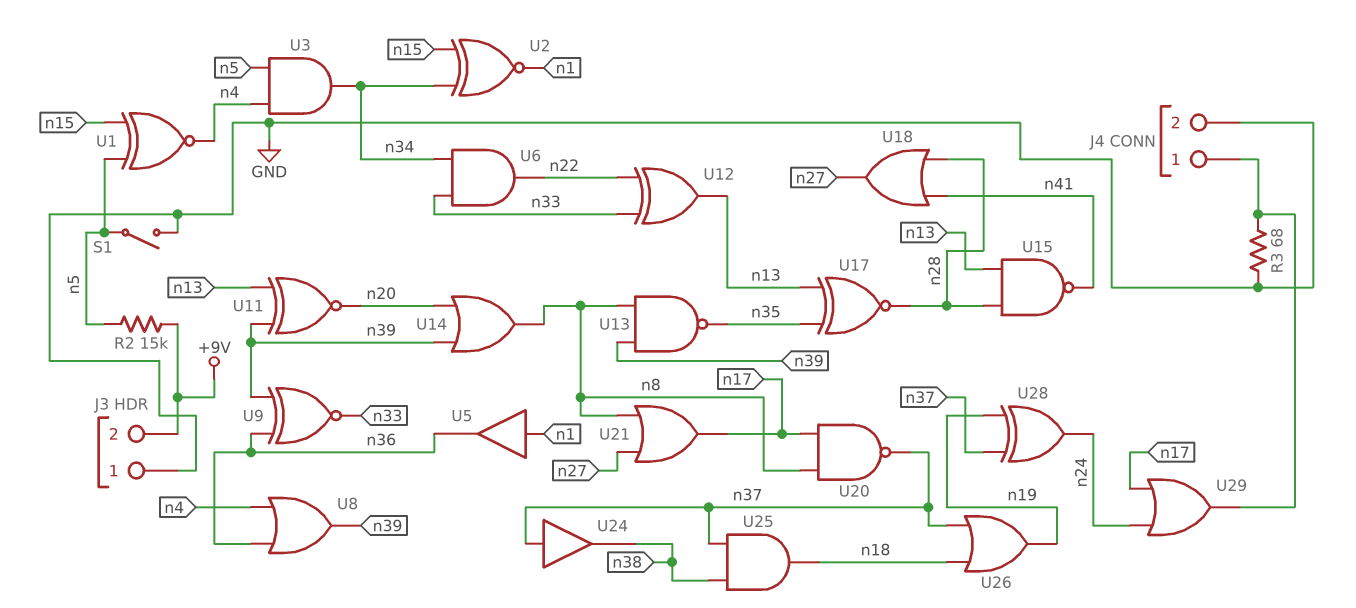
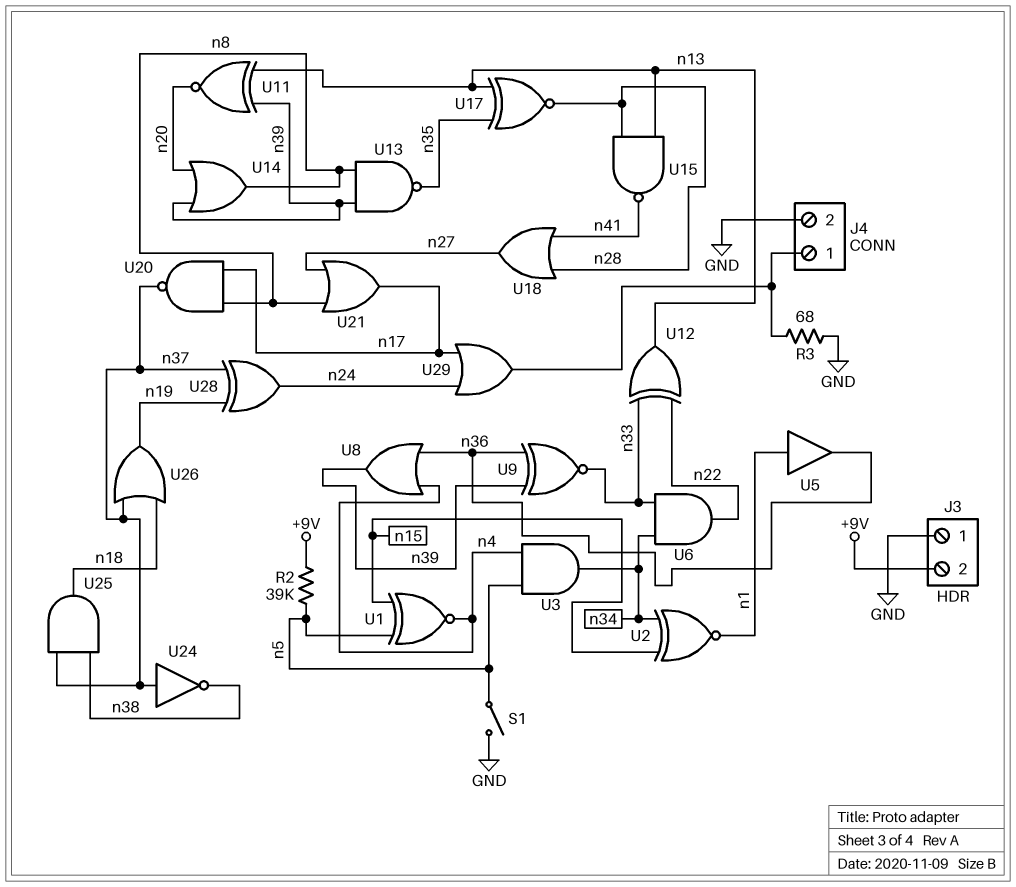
R2: 15k (+9V, n5) -> 39k (+9V, n5)
U24: buffer (in n37, out n38) -> NOT (in n37, out n38)

